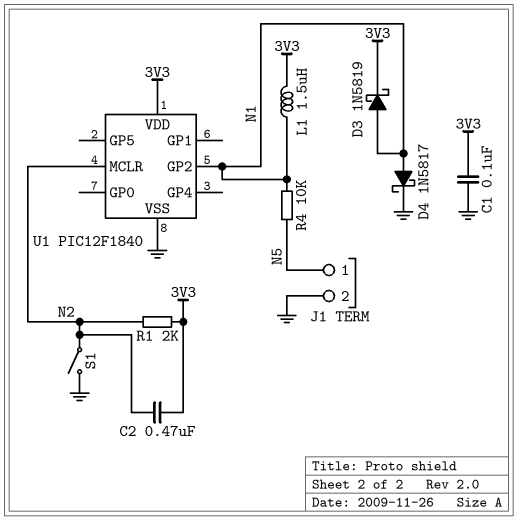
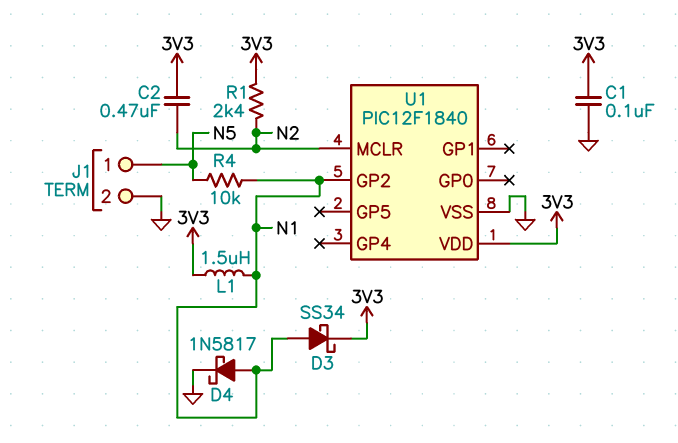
D3: schottky 1N5819 (A N1, K 3V3) -> schottky SS34 (A N1, K 3V3)
R1: 2k (3V3, N2) -> 2.4k (3V3, N2)
S1: switch (GND, N2) -> none

